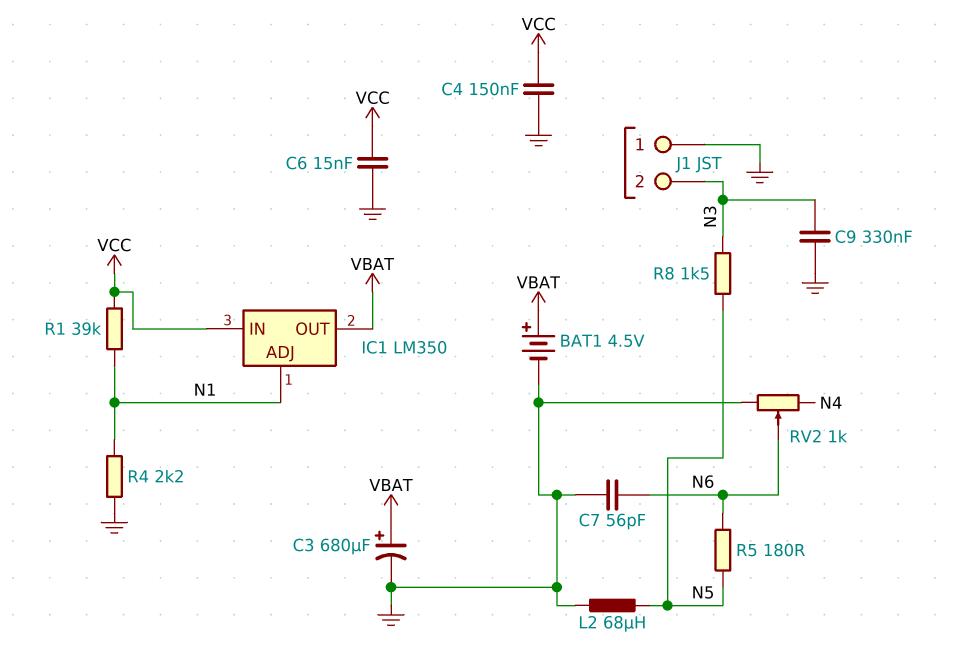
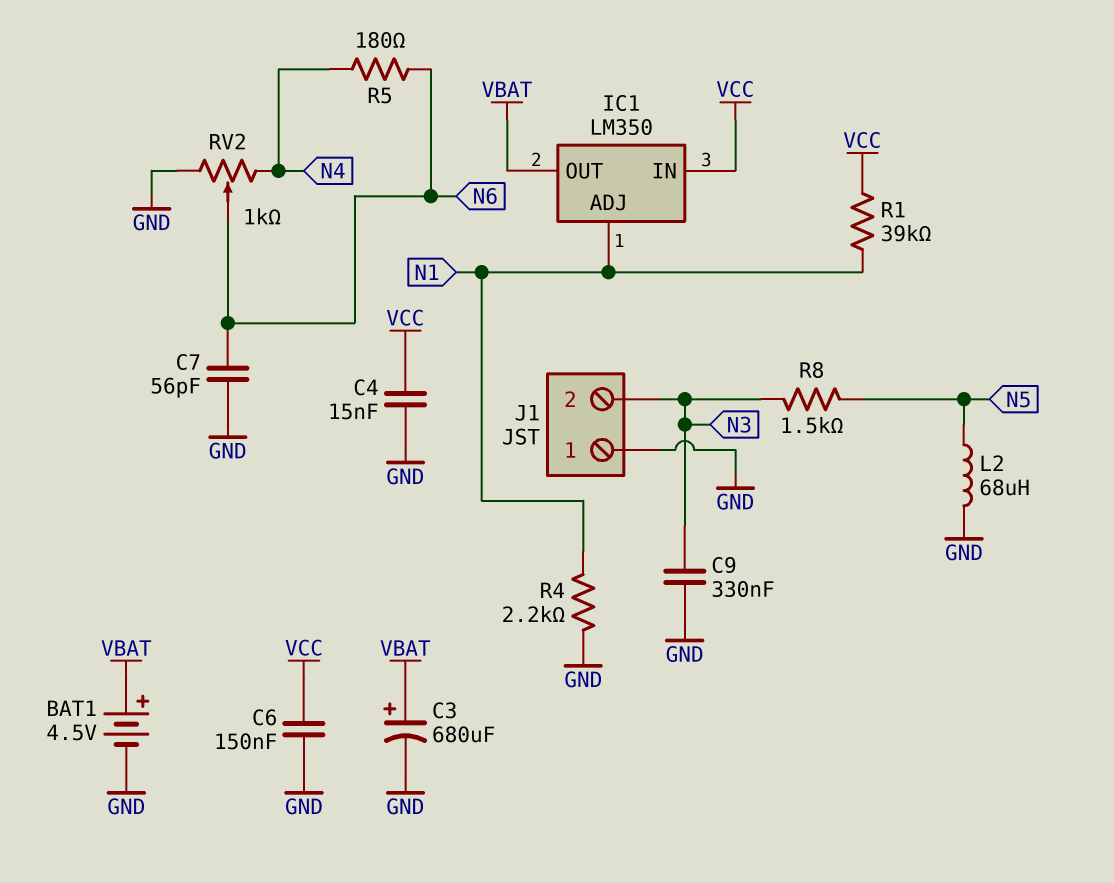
C4: 150nF (GND, VCC) -> 15nF (GND, VCC)
C6: 15nF (GND, VCC) -> 150nF (GND, VCC)
R5: 180 (N5, N6) -> 180 (N4, N6)

